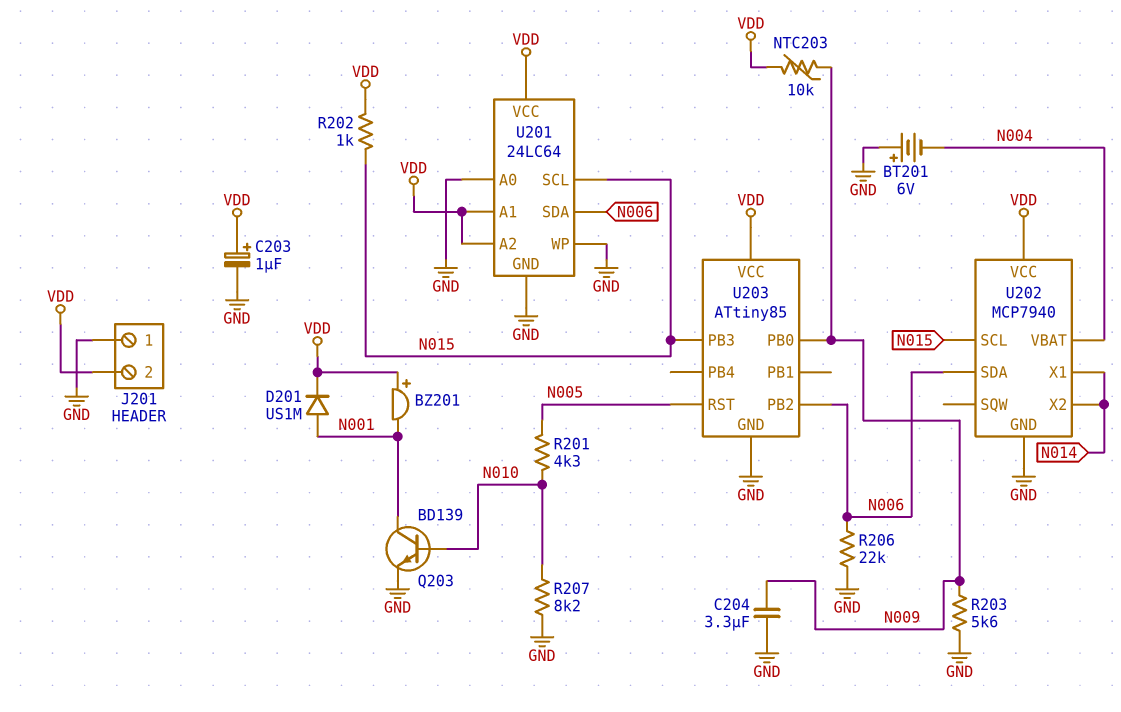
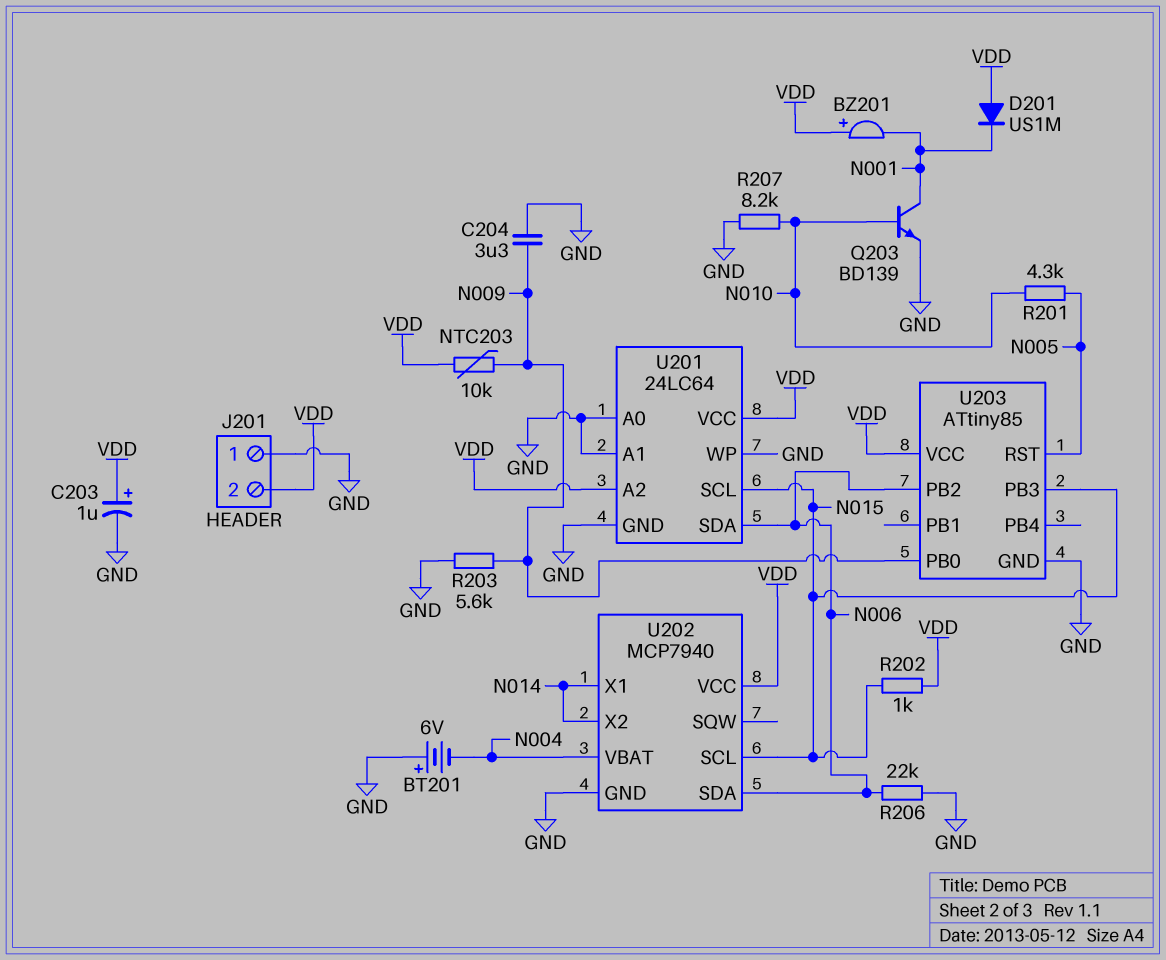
D201: diode US1M (A N001, K VDD) -> diode US1M (A VDD, K N001)
U201 pin A1: VDD -> GND

